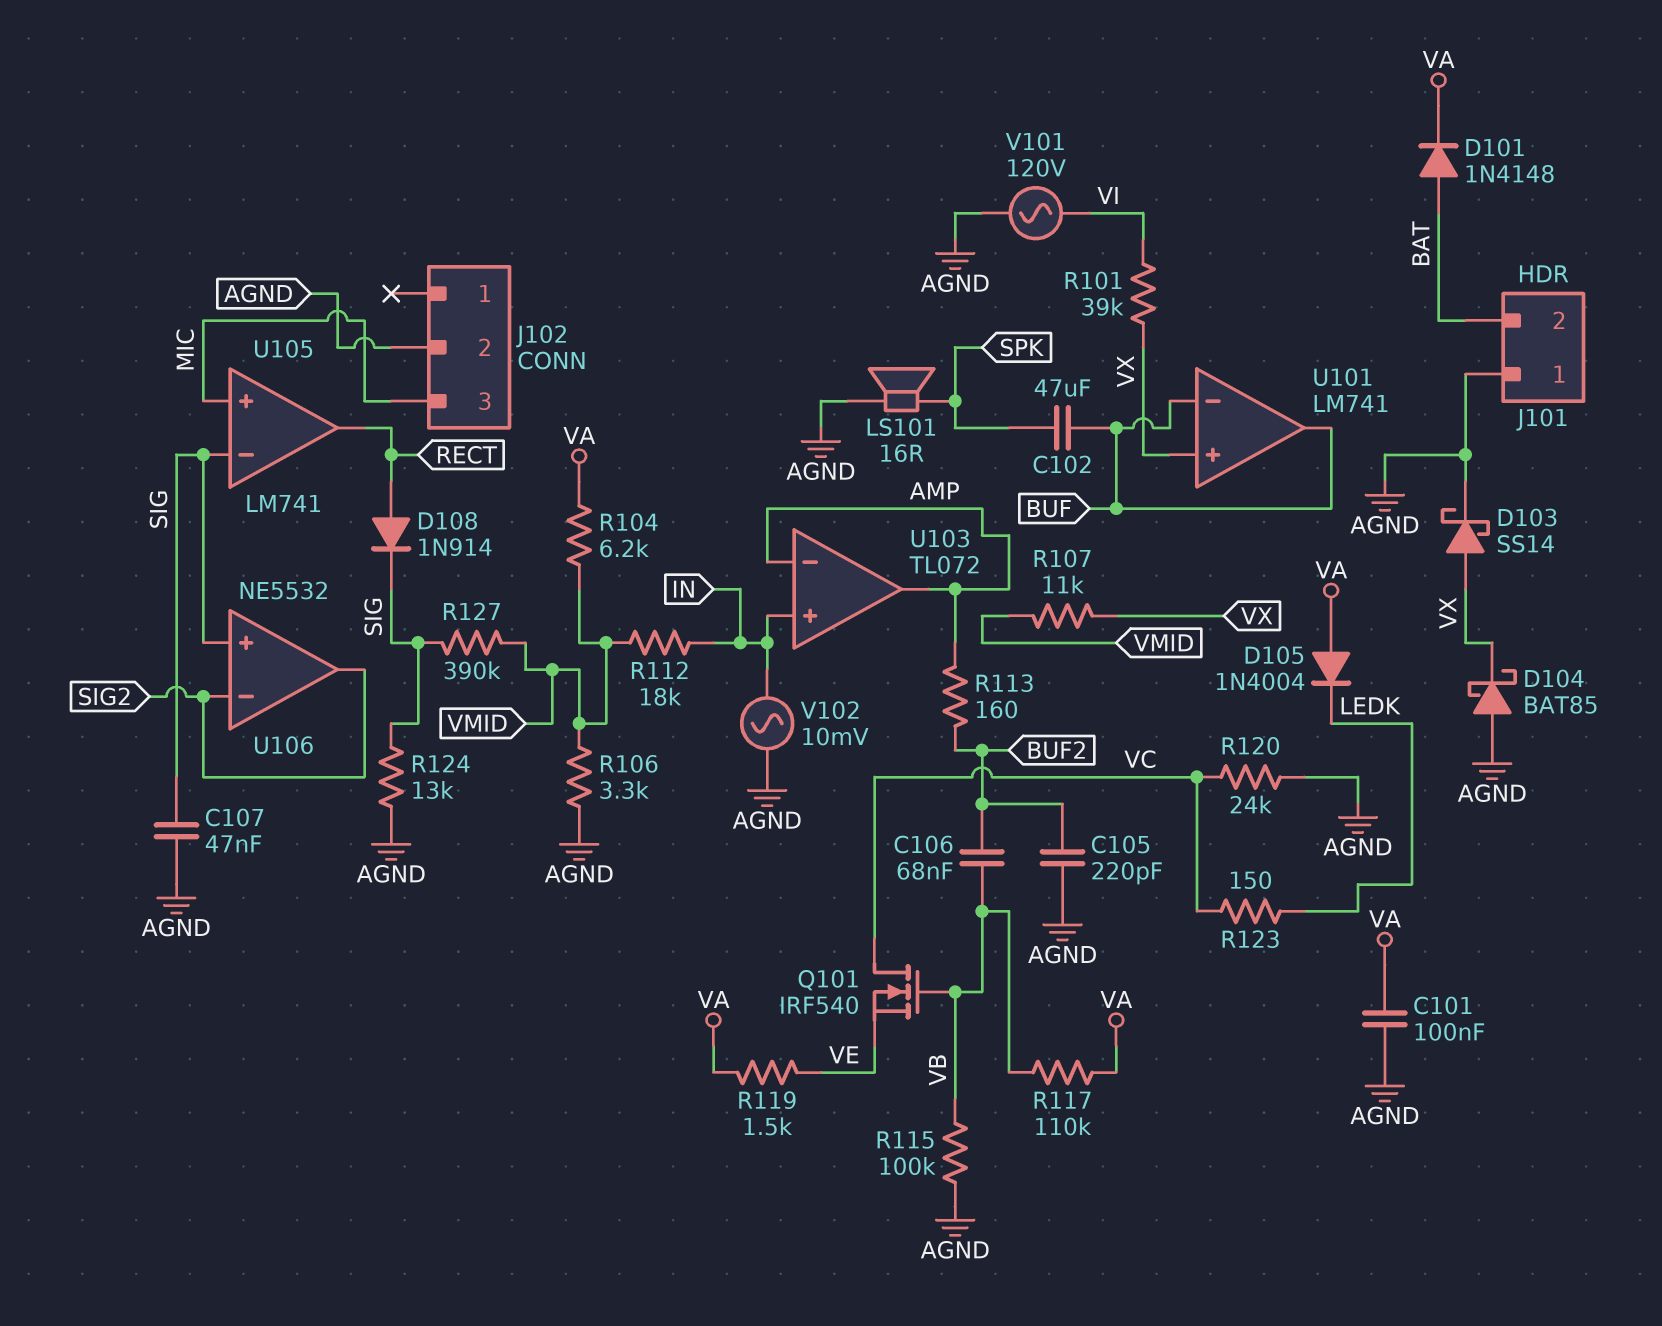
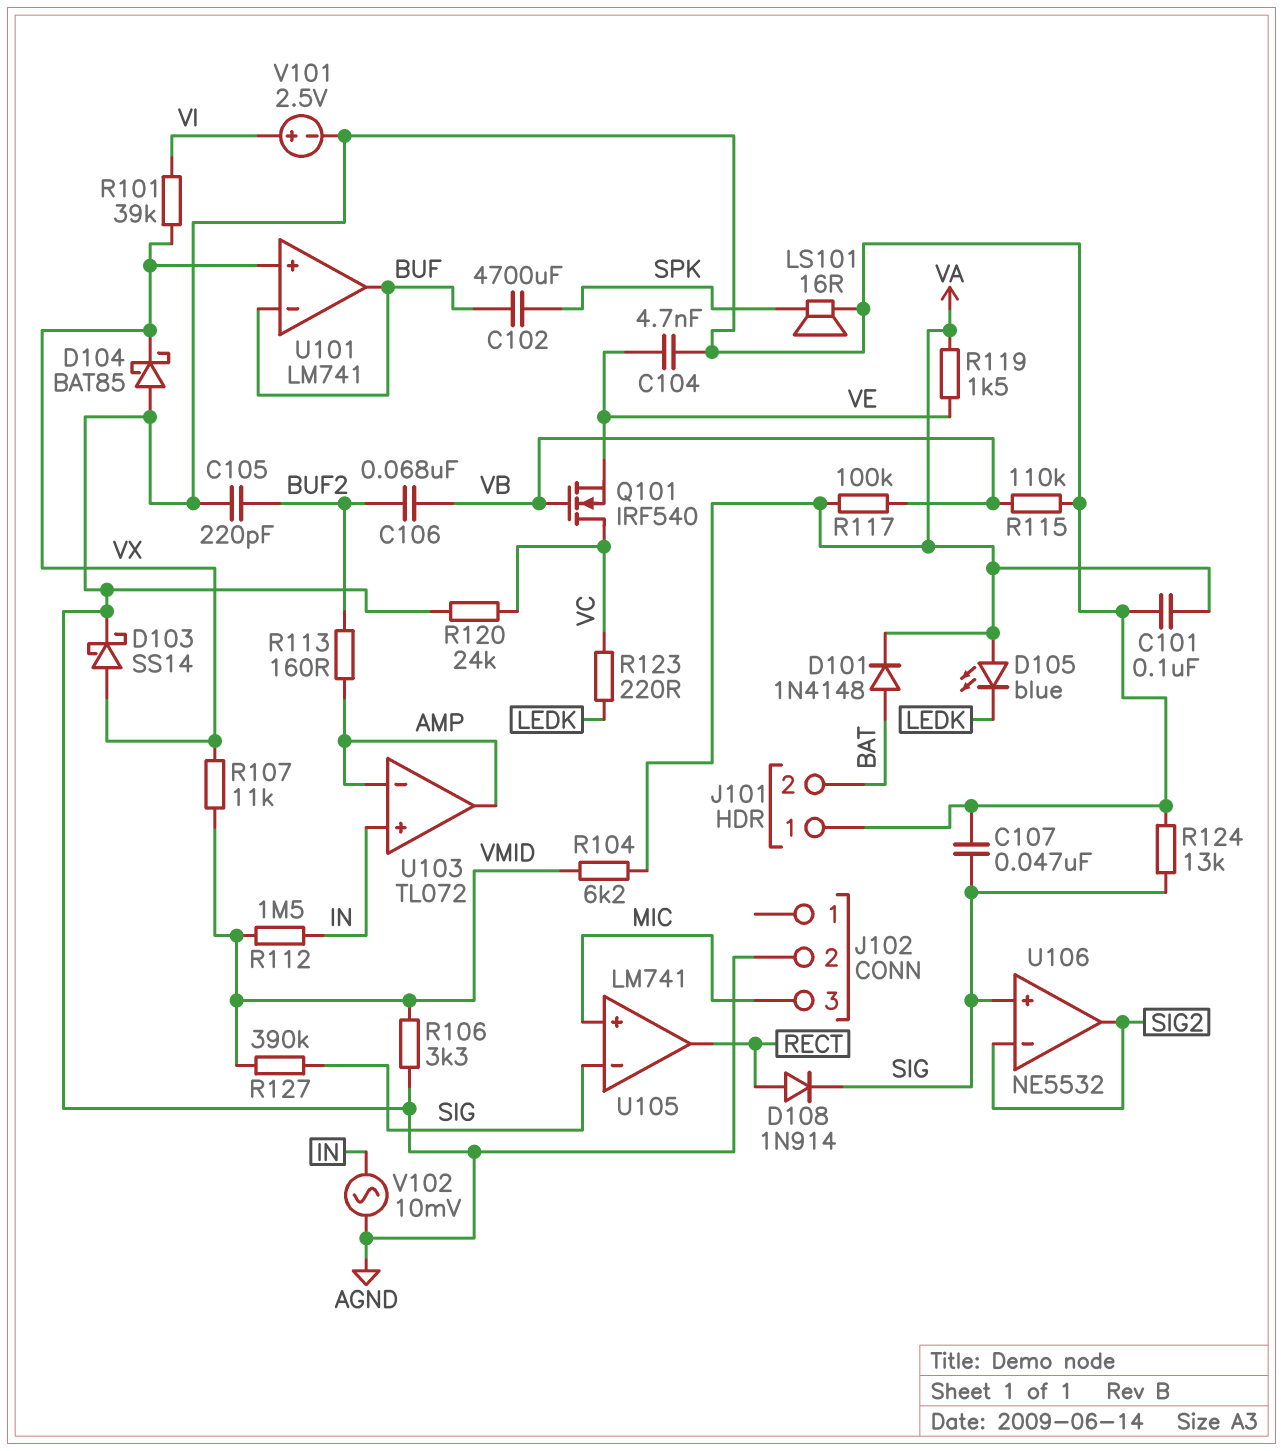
C102: 47uF (BUF, SPK) -> 4700uF (BUF, SPK)
C104: none -> 4.7nF (AGND, VE)
D105: diode 1N4004 (A VA, K LEDK) -> LED blue (A VA, K LEDK)
R112: 18k (IN, VMID) -> 1.5M (IN, VMID)
R115: 100k (AGND, VB) -> 110k (AGND, VB)
R117: 110k (VA, VB) -> 100k (VA, VB)
R123: 150 (LEDK, VC) -> 220 (LEDK, VC)
V101: AC 120V (AGND, VI) -> 2.5V (plus VI, minus AGND)

